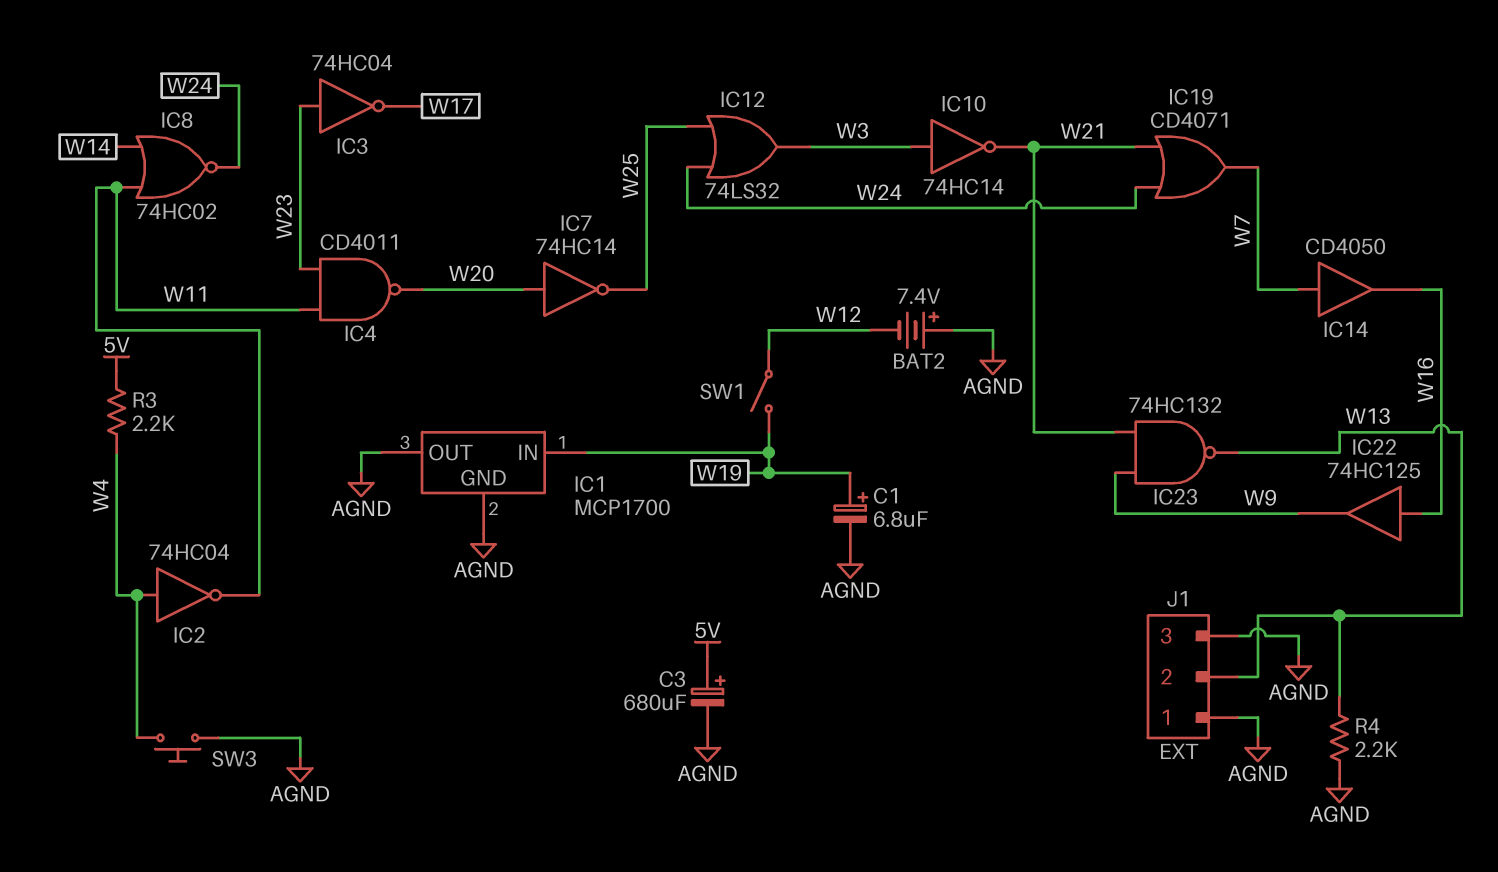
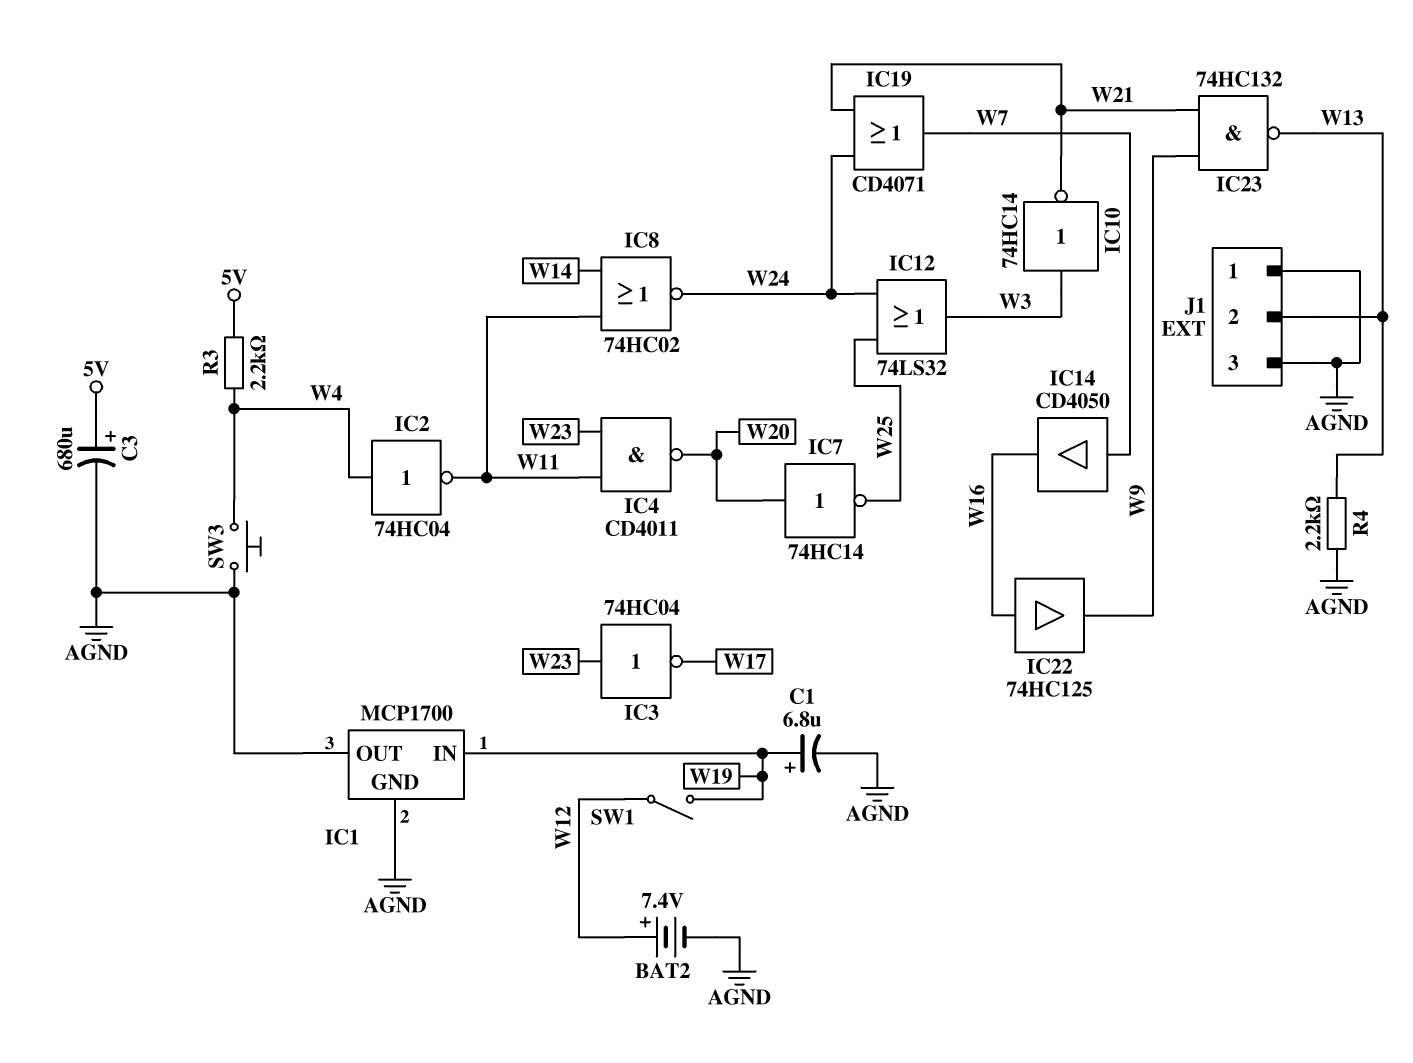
BAT2: 7.4V (plus AGND, minus W12) -> 7.4V (plus W12, minus AGND)

